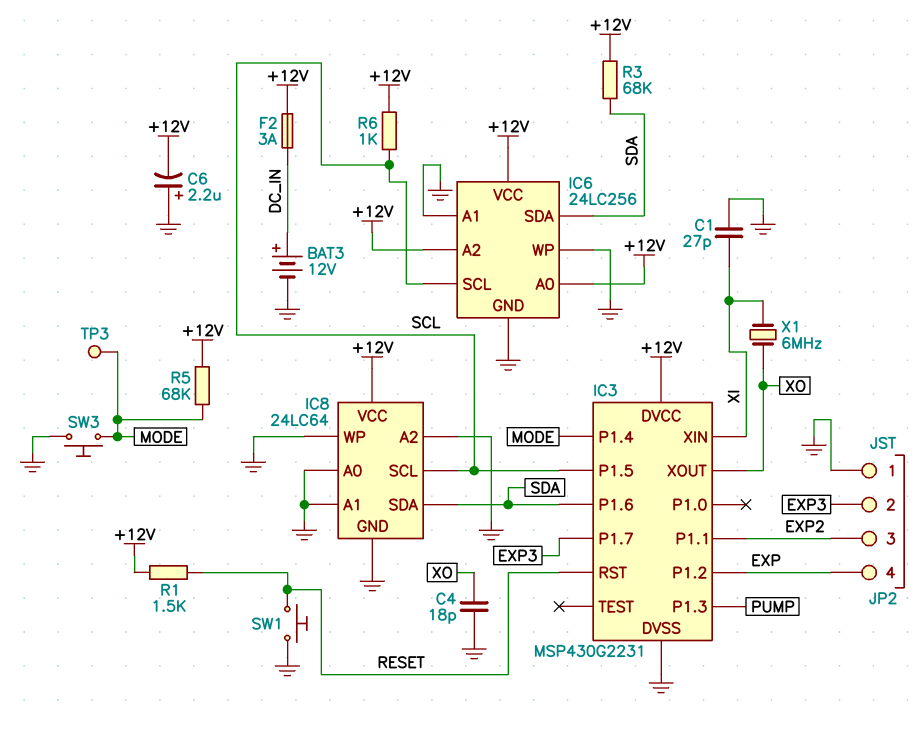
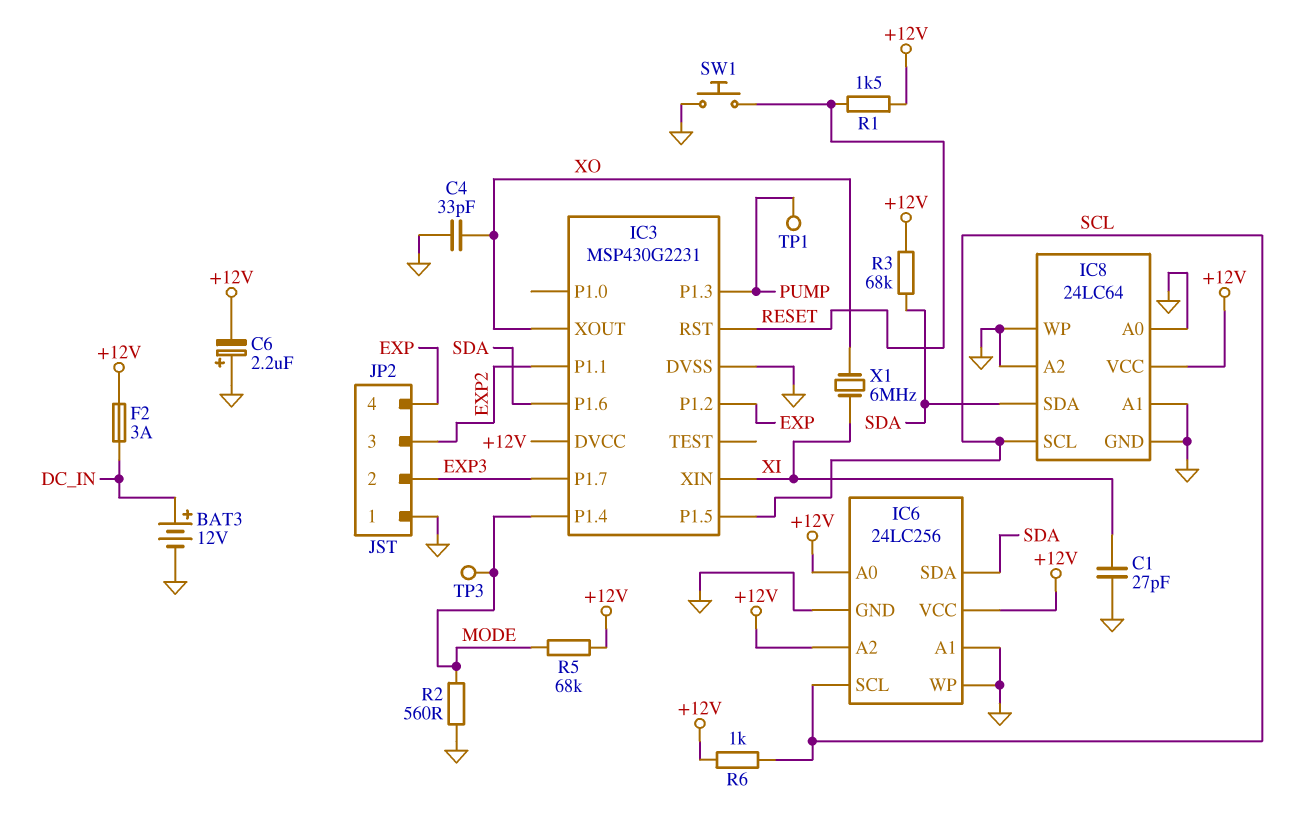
C4: 18pF (GND, XO) -> 33pF (GND, XO)
R2: none -> 560 (GND, MODE)
SW3: button (GND, MODE) -> none
TP1: none -> test point (PUMP)

